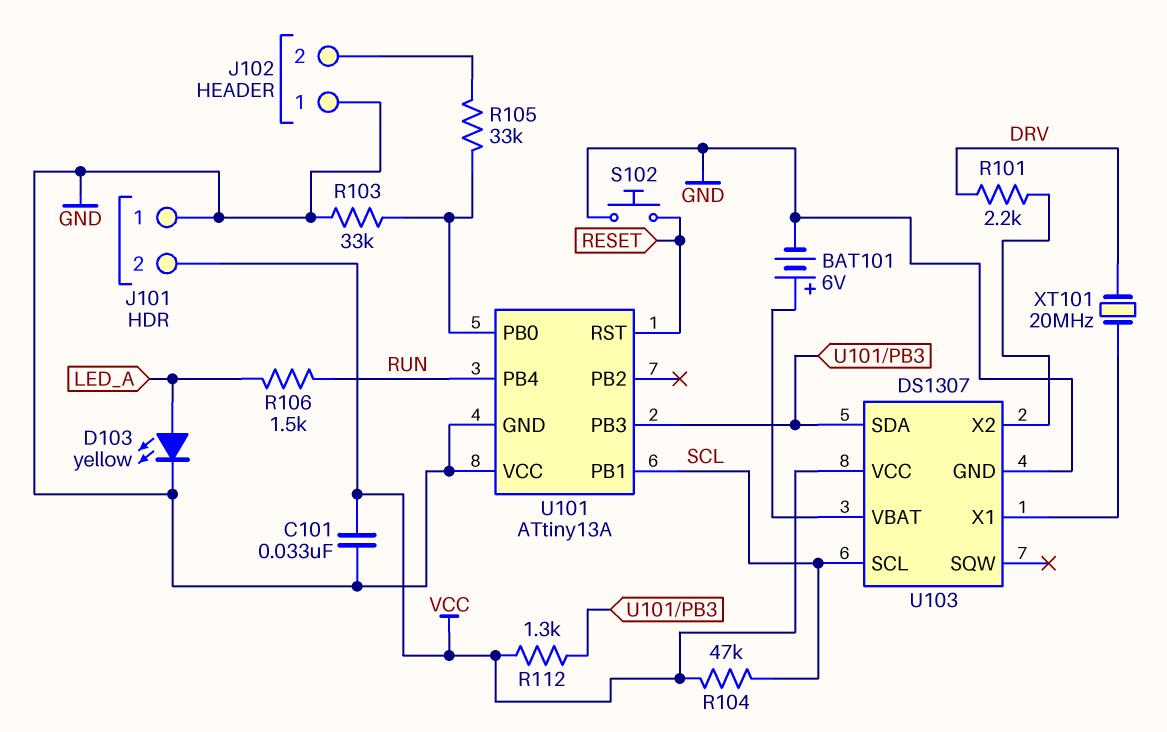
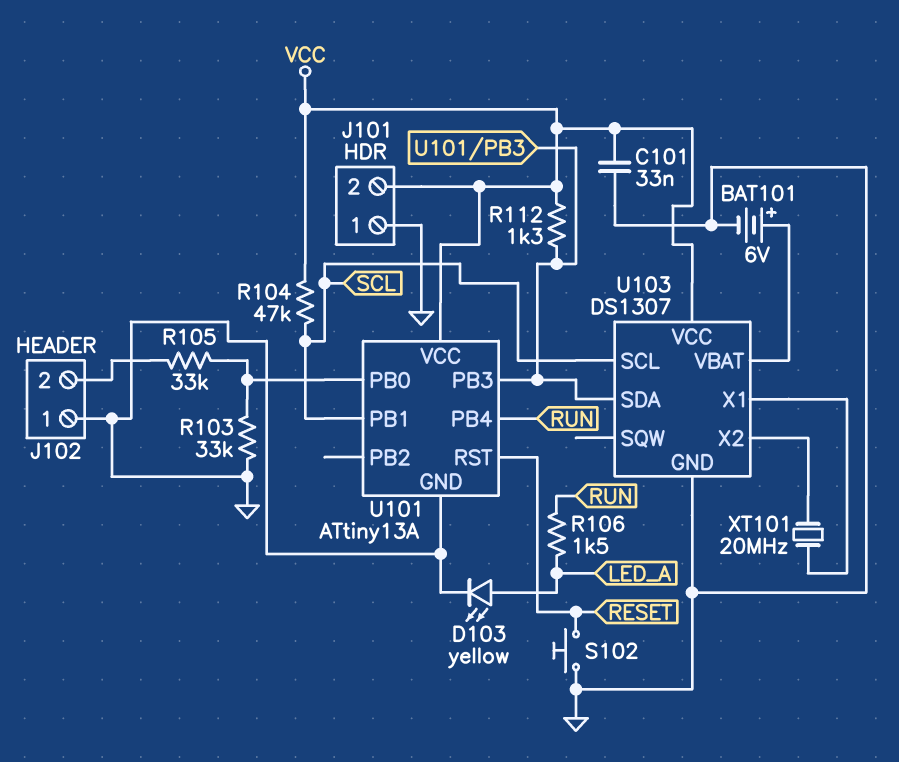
R101: 2.2k (DRV, U103/X2) -> none
U101 pin VCC: GND -> VCC
XT101: 20MHz (DRV, U103/X1) -> 20MHz (U103/X1, U103/X2)

